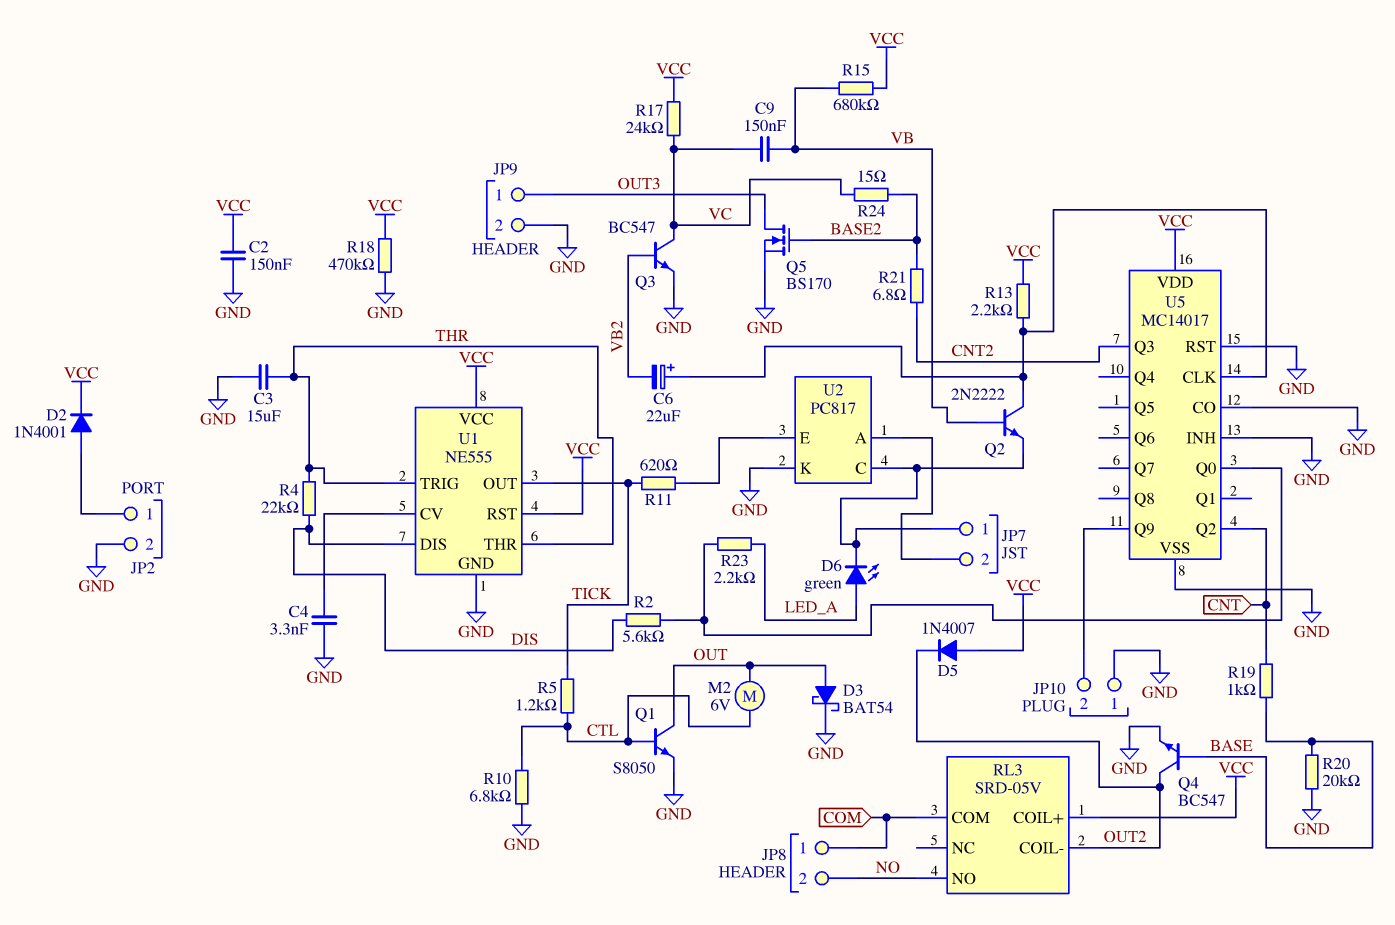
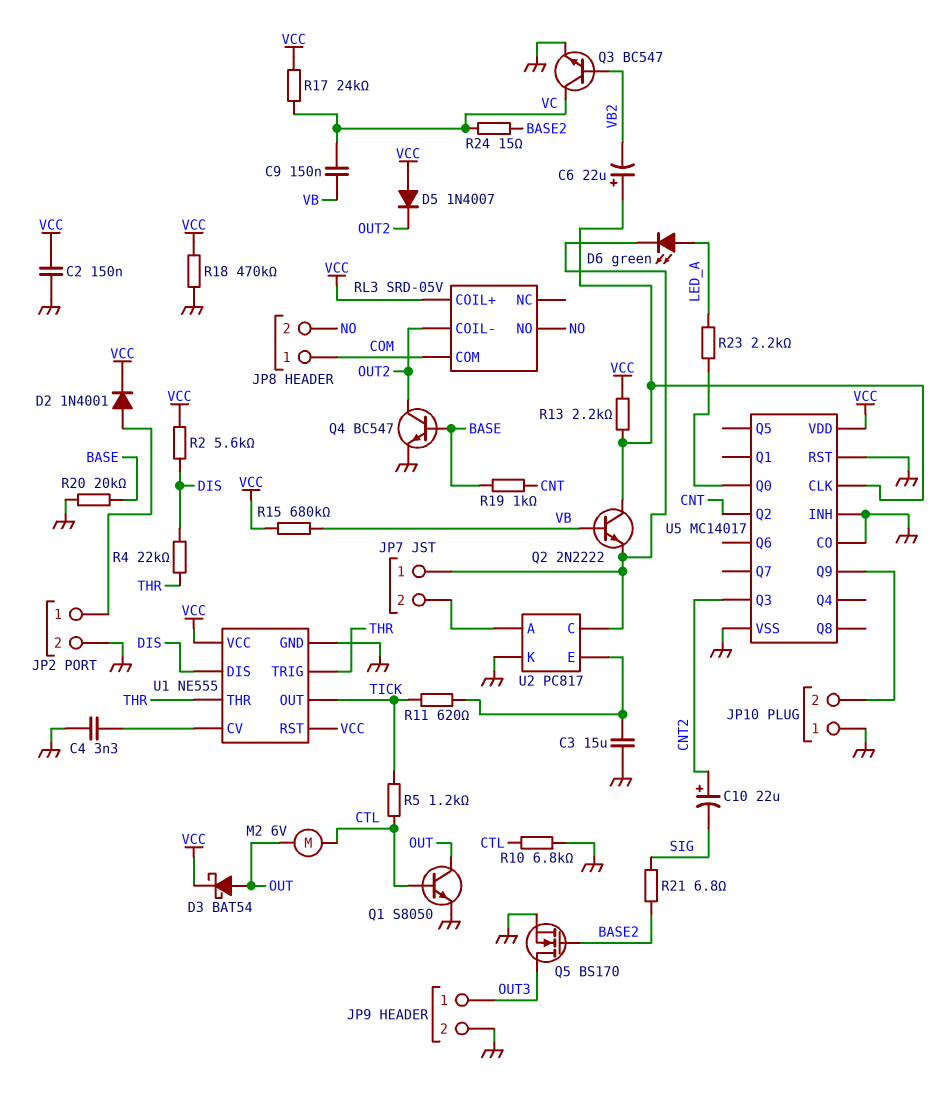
C3: 15uF (GND, THR) -> 15uF (GND, U2/E)
C10: none -> 22uF (plus CNT2, minus SIG)
D3: schottky BAT54 (A OUT, K GND) -> schottky BAT54 (A OUT, K VCC)
R2: 5.6k (DIS, U5/Q0) -> 5.6k (DIS, VCC)
R21: 6.8 (BASE2, CNT2) -> 6.8 (BASE2, SIG)

